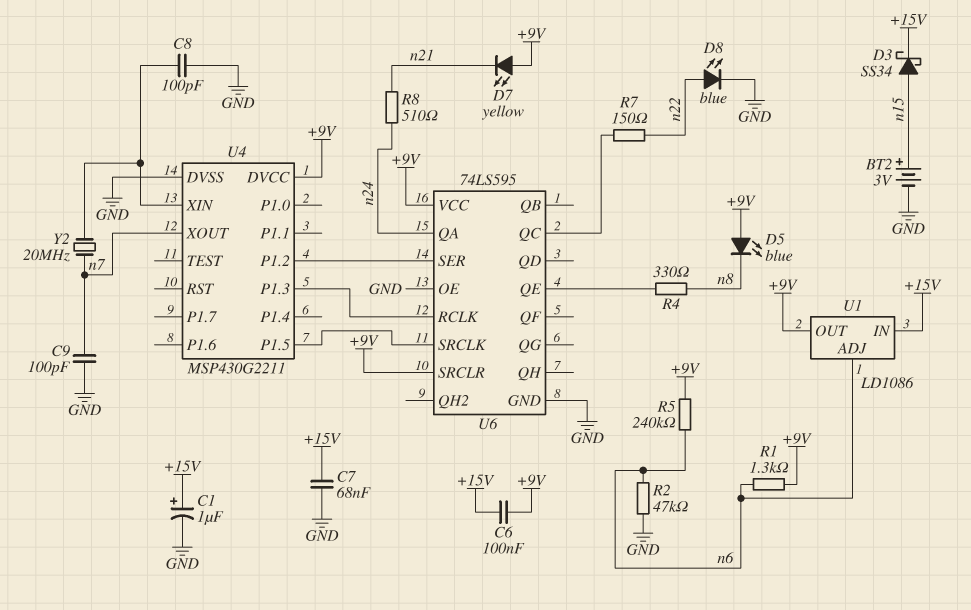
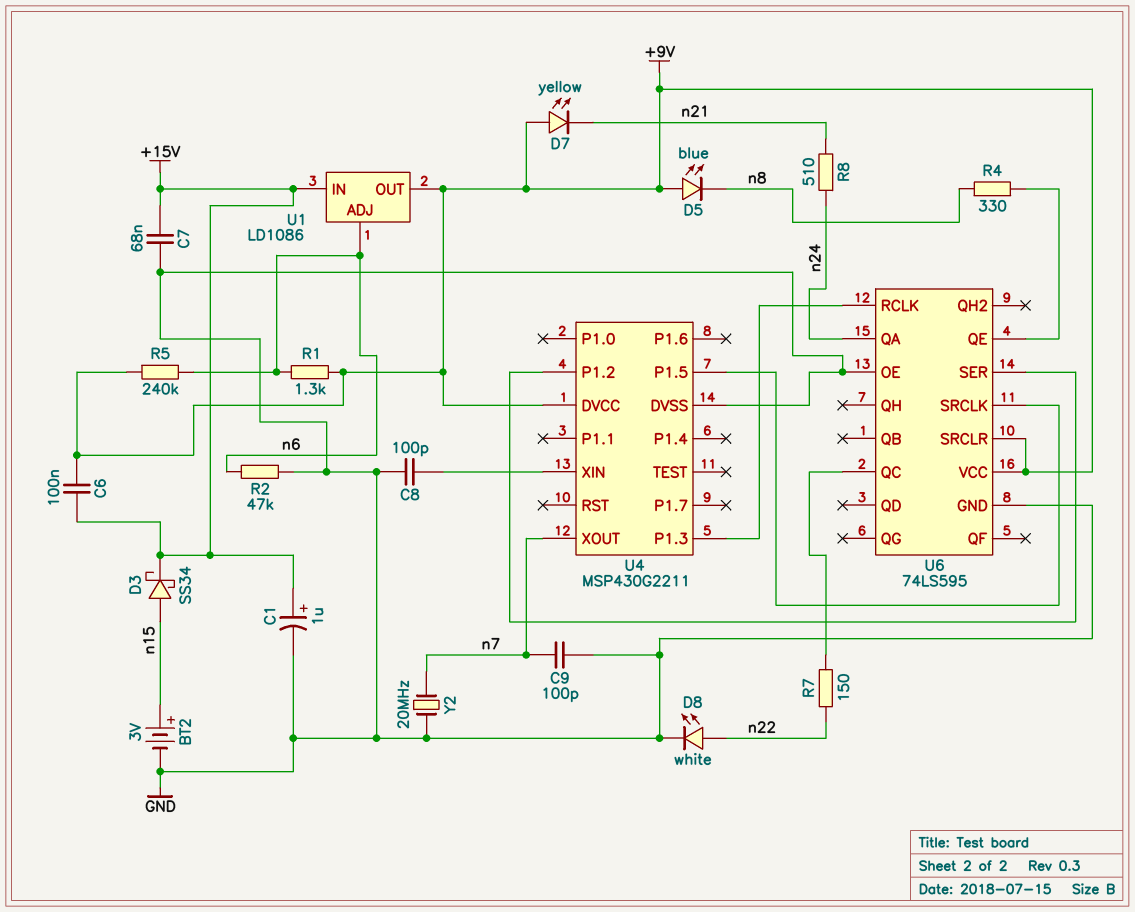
D8: LED blue (A n22, K GND) -> LED white (A n22, K GND)
Y2: 20MHz (U4/XIN, n7) -> 20MHz (GND, n7)

